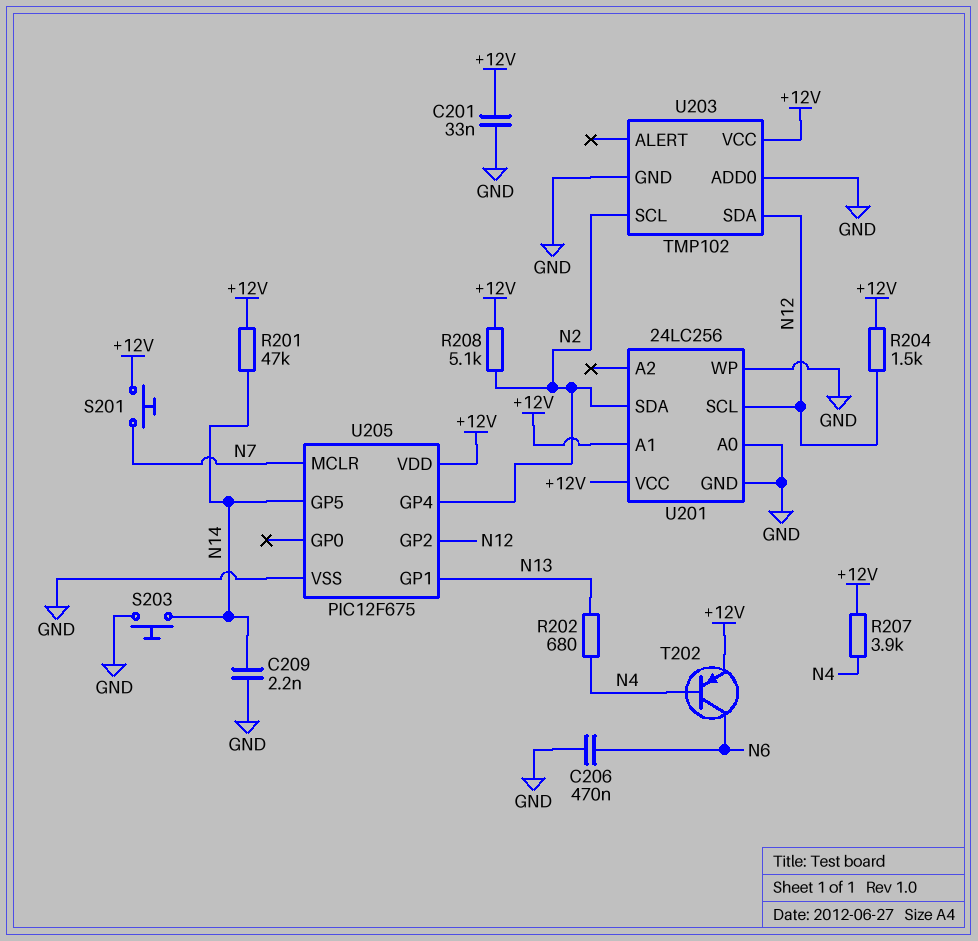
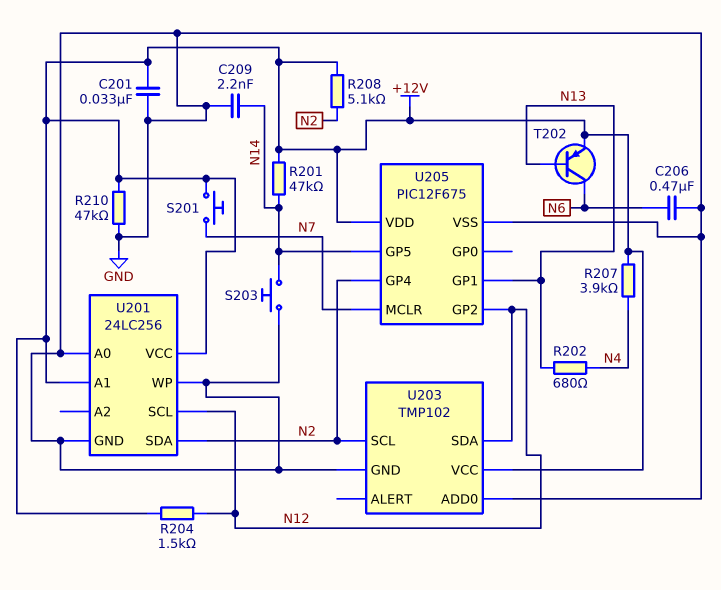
R210: none -> 47k (+12V, GND)
T202: PNP (B N4, C N6, E +12V) -> PNP (B N13, C N6, E +12V)

